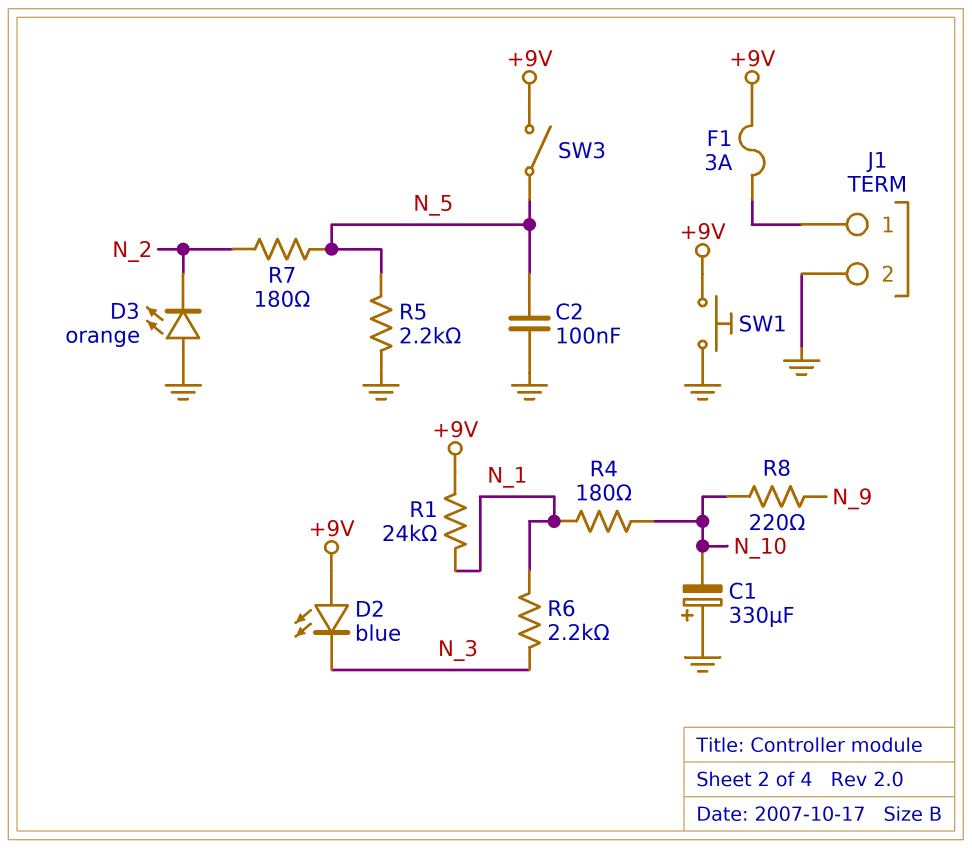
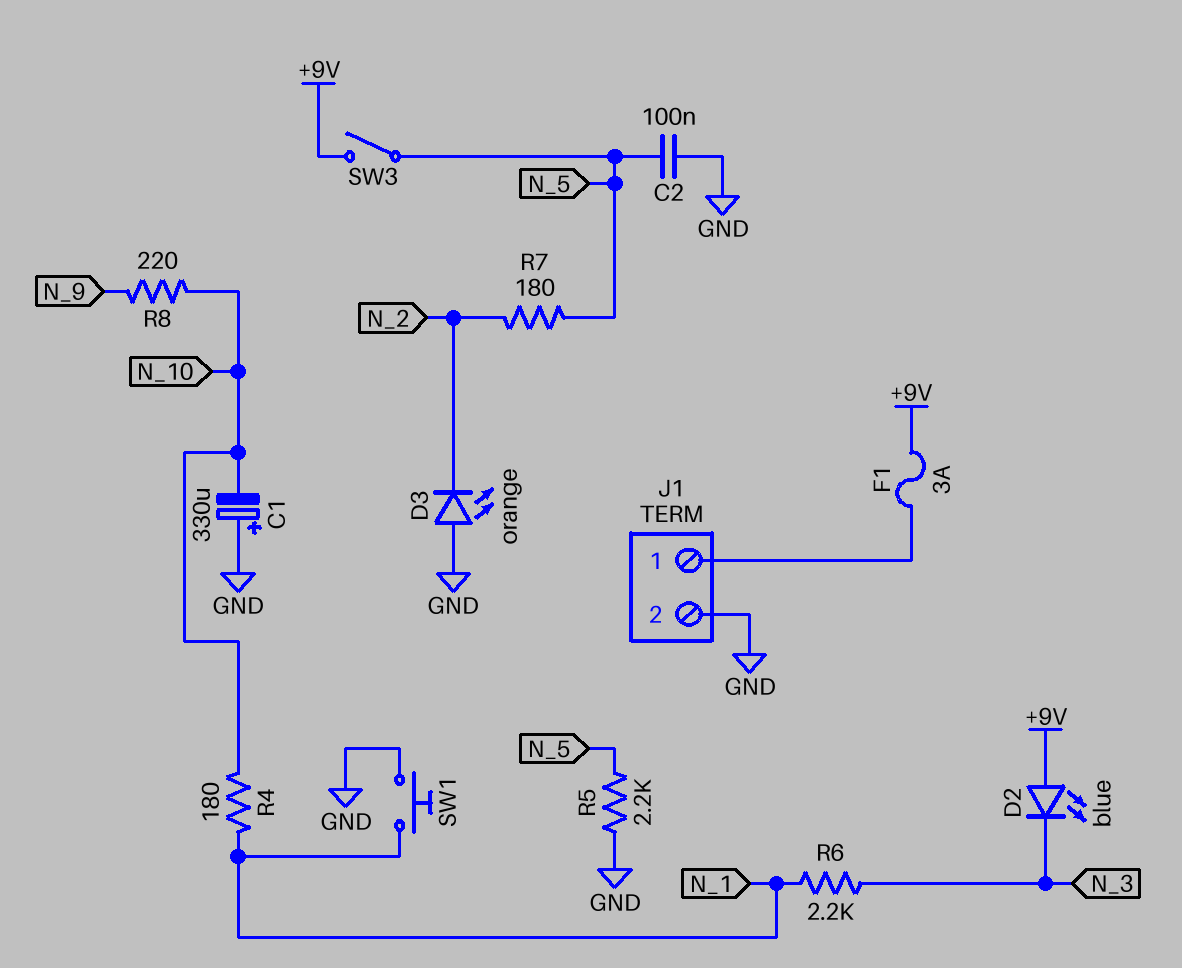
R1: 24k (+9V, N_1) -> none
SW1: button (+9V, GND) -> button (GND, N_1)

